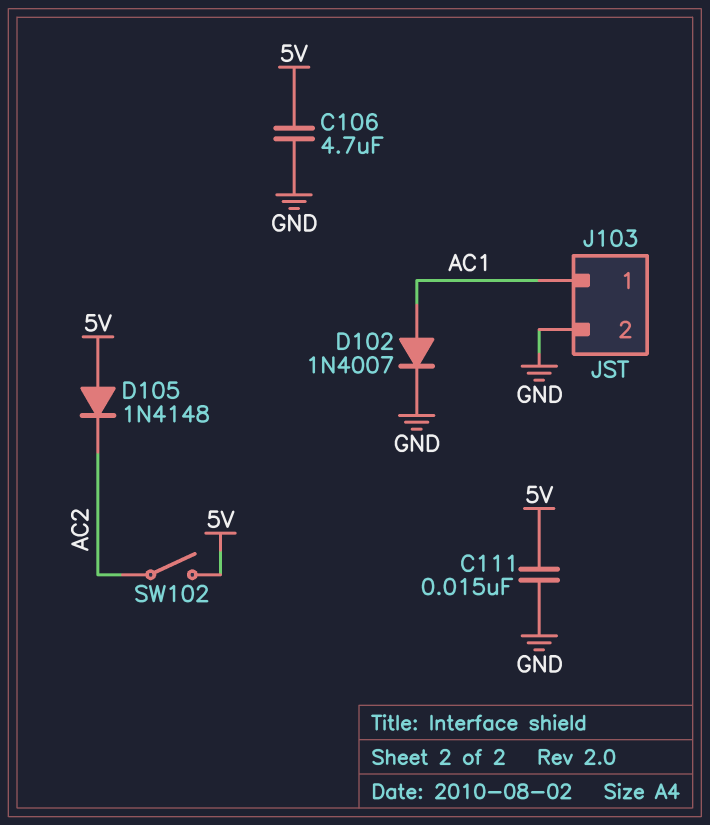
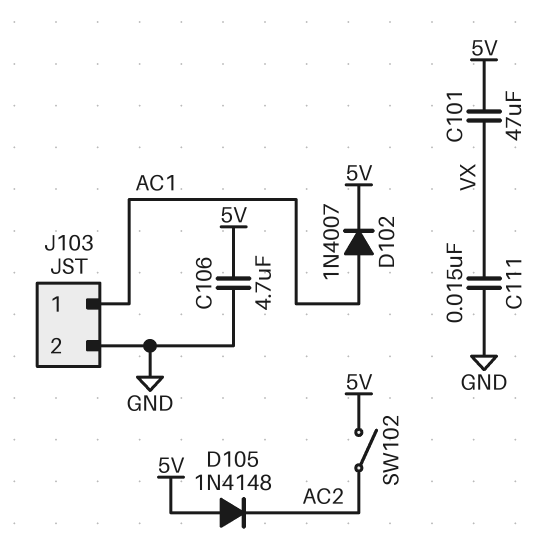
C101: none -> 47uF (5V, VX)
C111: 15nF (5V, GND) -> 15nF (GND, VX)
D102: diode 1N4007 (A AC1, K GND) -> diode 1N4007 (A AC1, K 5V)

